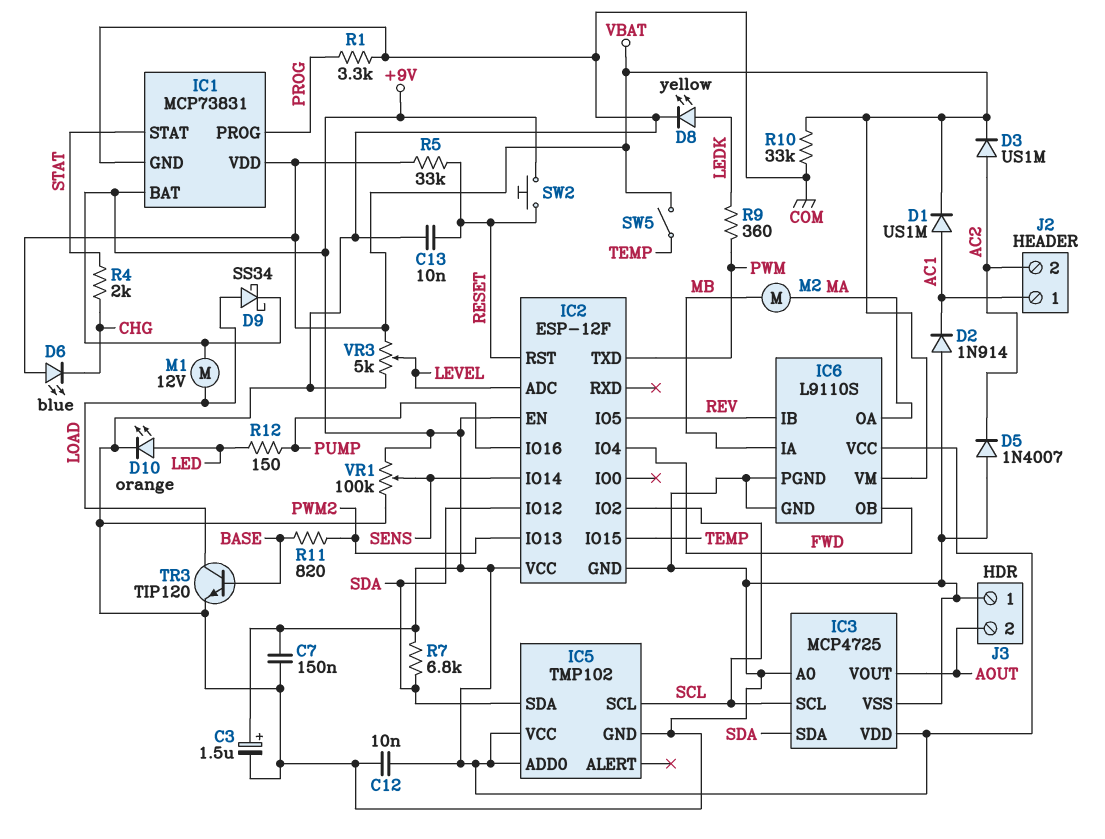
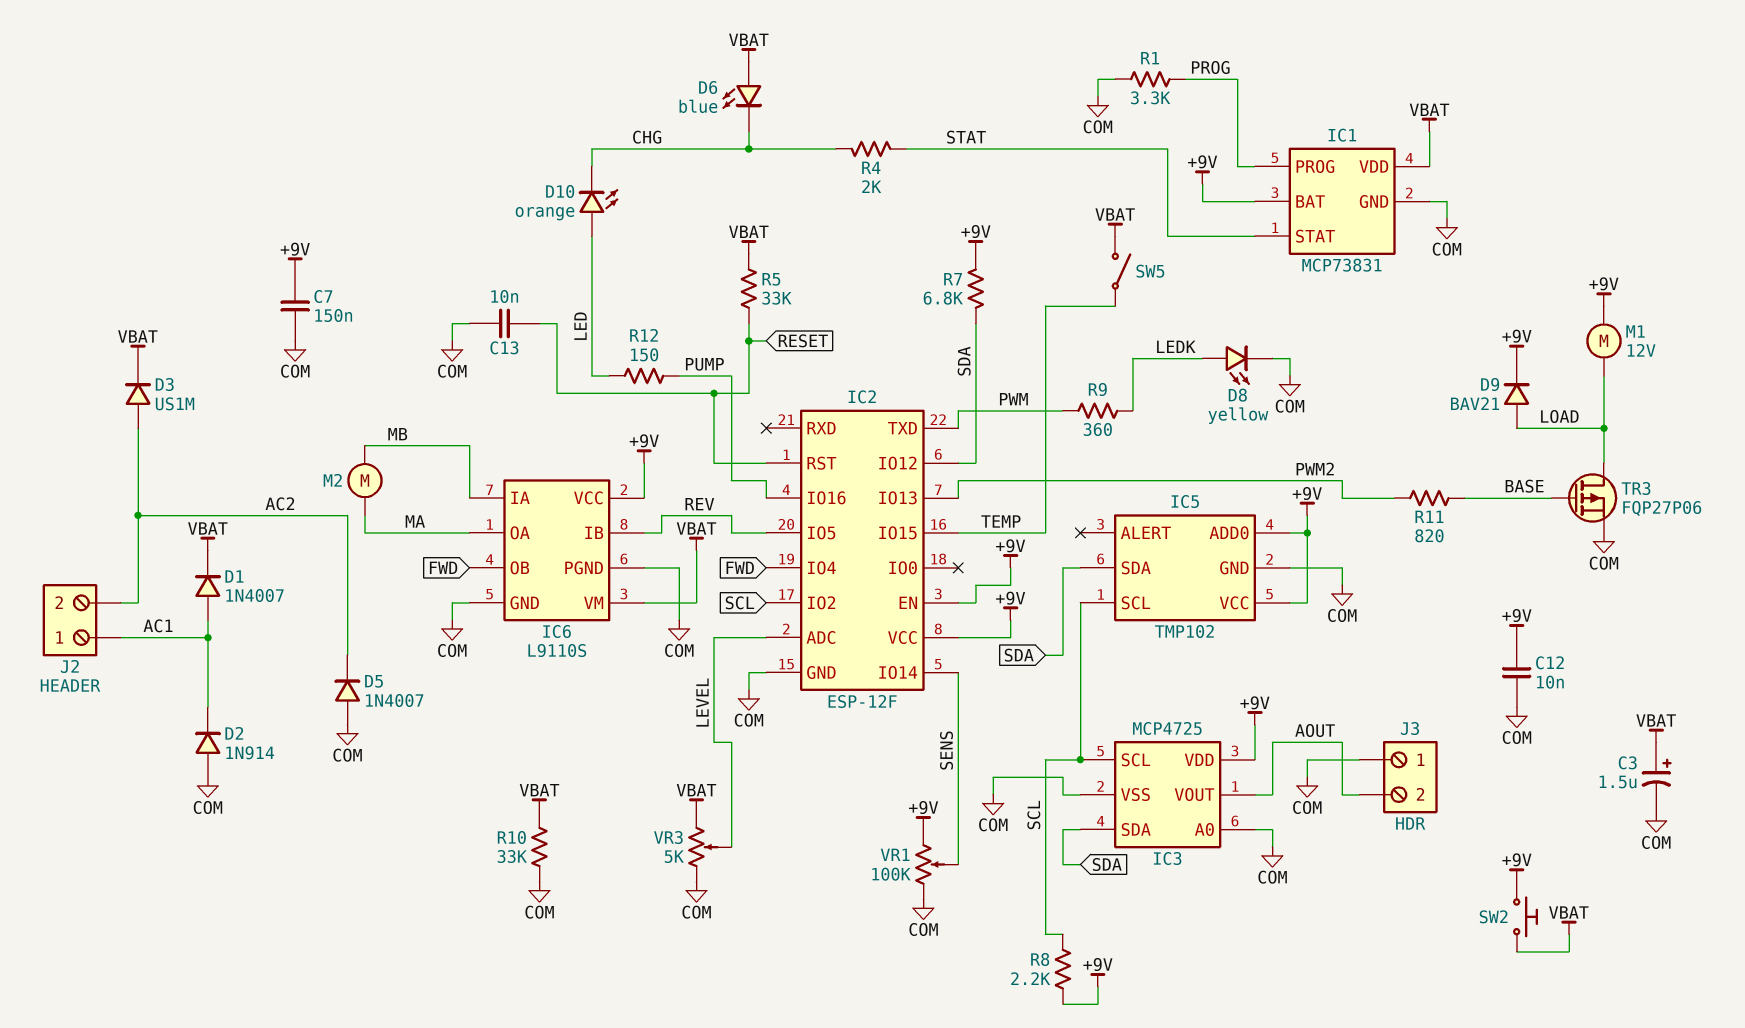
C3: 1.5uF (plus +9V, minus COM) -> 1.5uF (plus VBAT, minus COM)
D1: diode US1M (A AC1, K VBAT) -> diode 1N4007 (A AC1, K VBAT)
D9: schottky SS34 (A LOAD, K +9V) -> diode BAV21 (A LOAD, K +9V)
D10: LED orange (A LED, K COM) -> LED orange (A LED, K CHG)
R8: none -> 2.2k (+9V, SCL)
SW2: button (+9V, RESET) -> button (+9V, VBAT)
TR3: NPN TIP120 (B BASE, C LOAD, E COM) -> PMOS FQP27P06 (G BASE, D LOAD, S COM)

